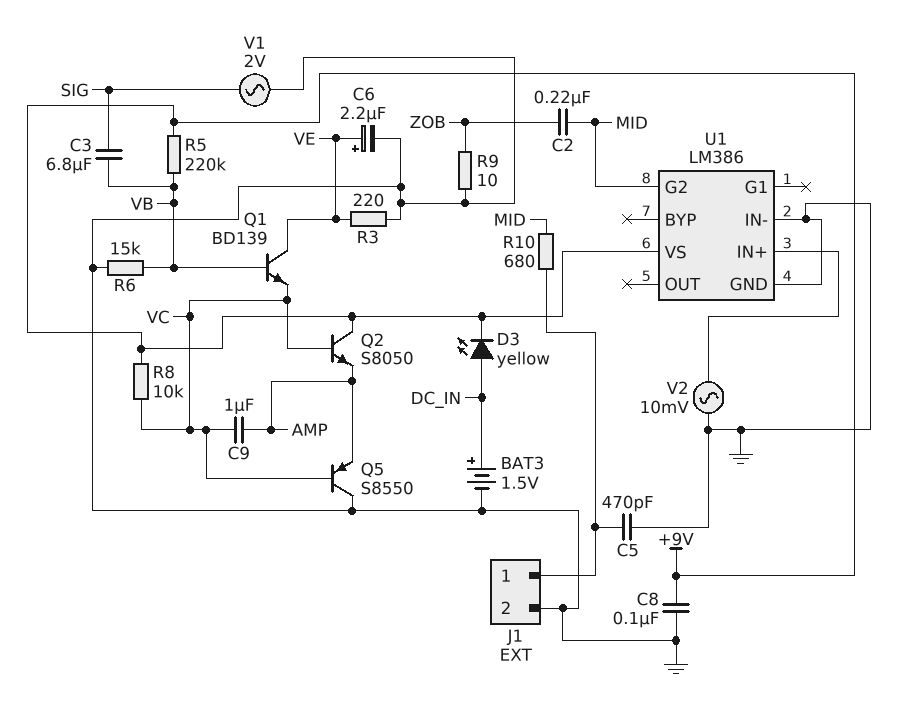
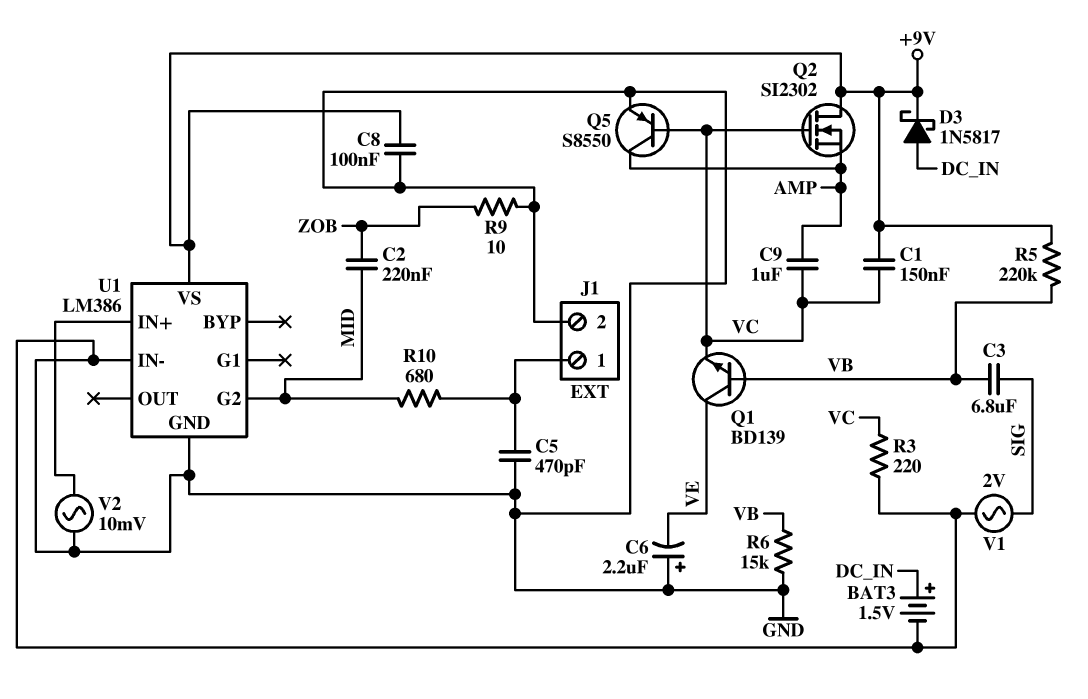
C1: none -> 150nF (+9V, VC)
C6: 2.2uF (plus VE, minus GND) -> 2.2uF (plus GND, minus VE)
D3: LED yellow (A DC_IN, K +9V) -> schottky 1N5817 (A DC_IN, K +9V)
Q2: NPN S8050 (B VC, C +9V, E AMP) -> NMOS SI2302 (G VC, D +9V, S AMP)
Q5: PNP S8550 (B VC, C GND, E AMP) -> PNP S8550 (B VC, C AMP, E GND)
R3: 220 (GND, VE) -> 220 (GND, VC)
R8: 10k (+9V, VC) -> none

